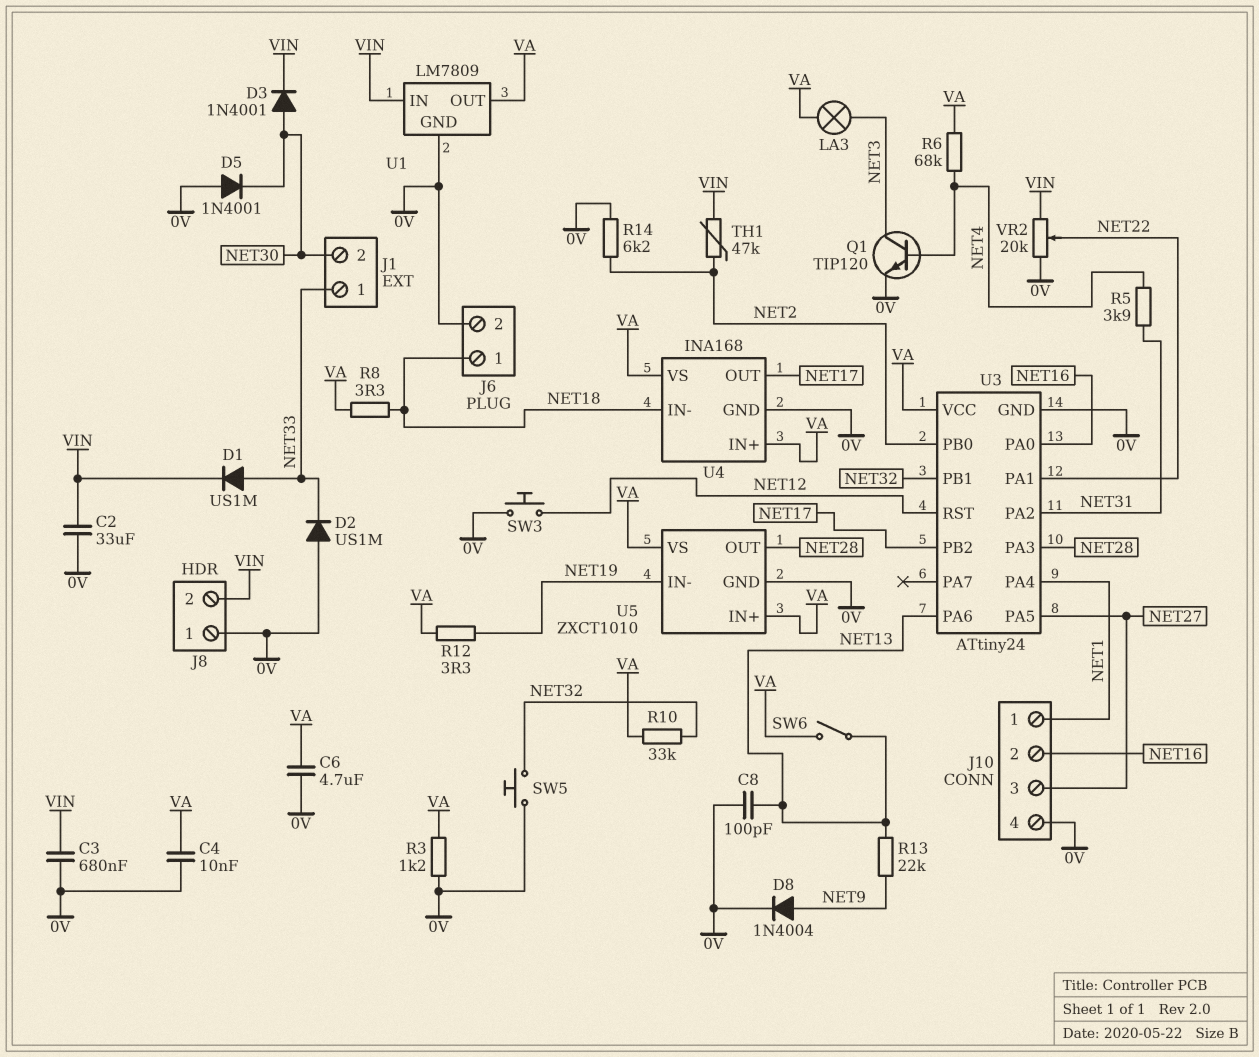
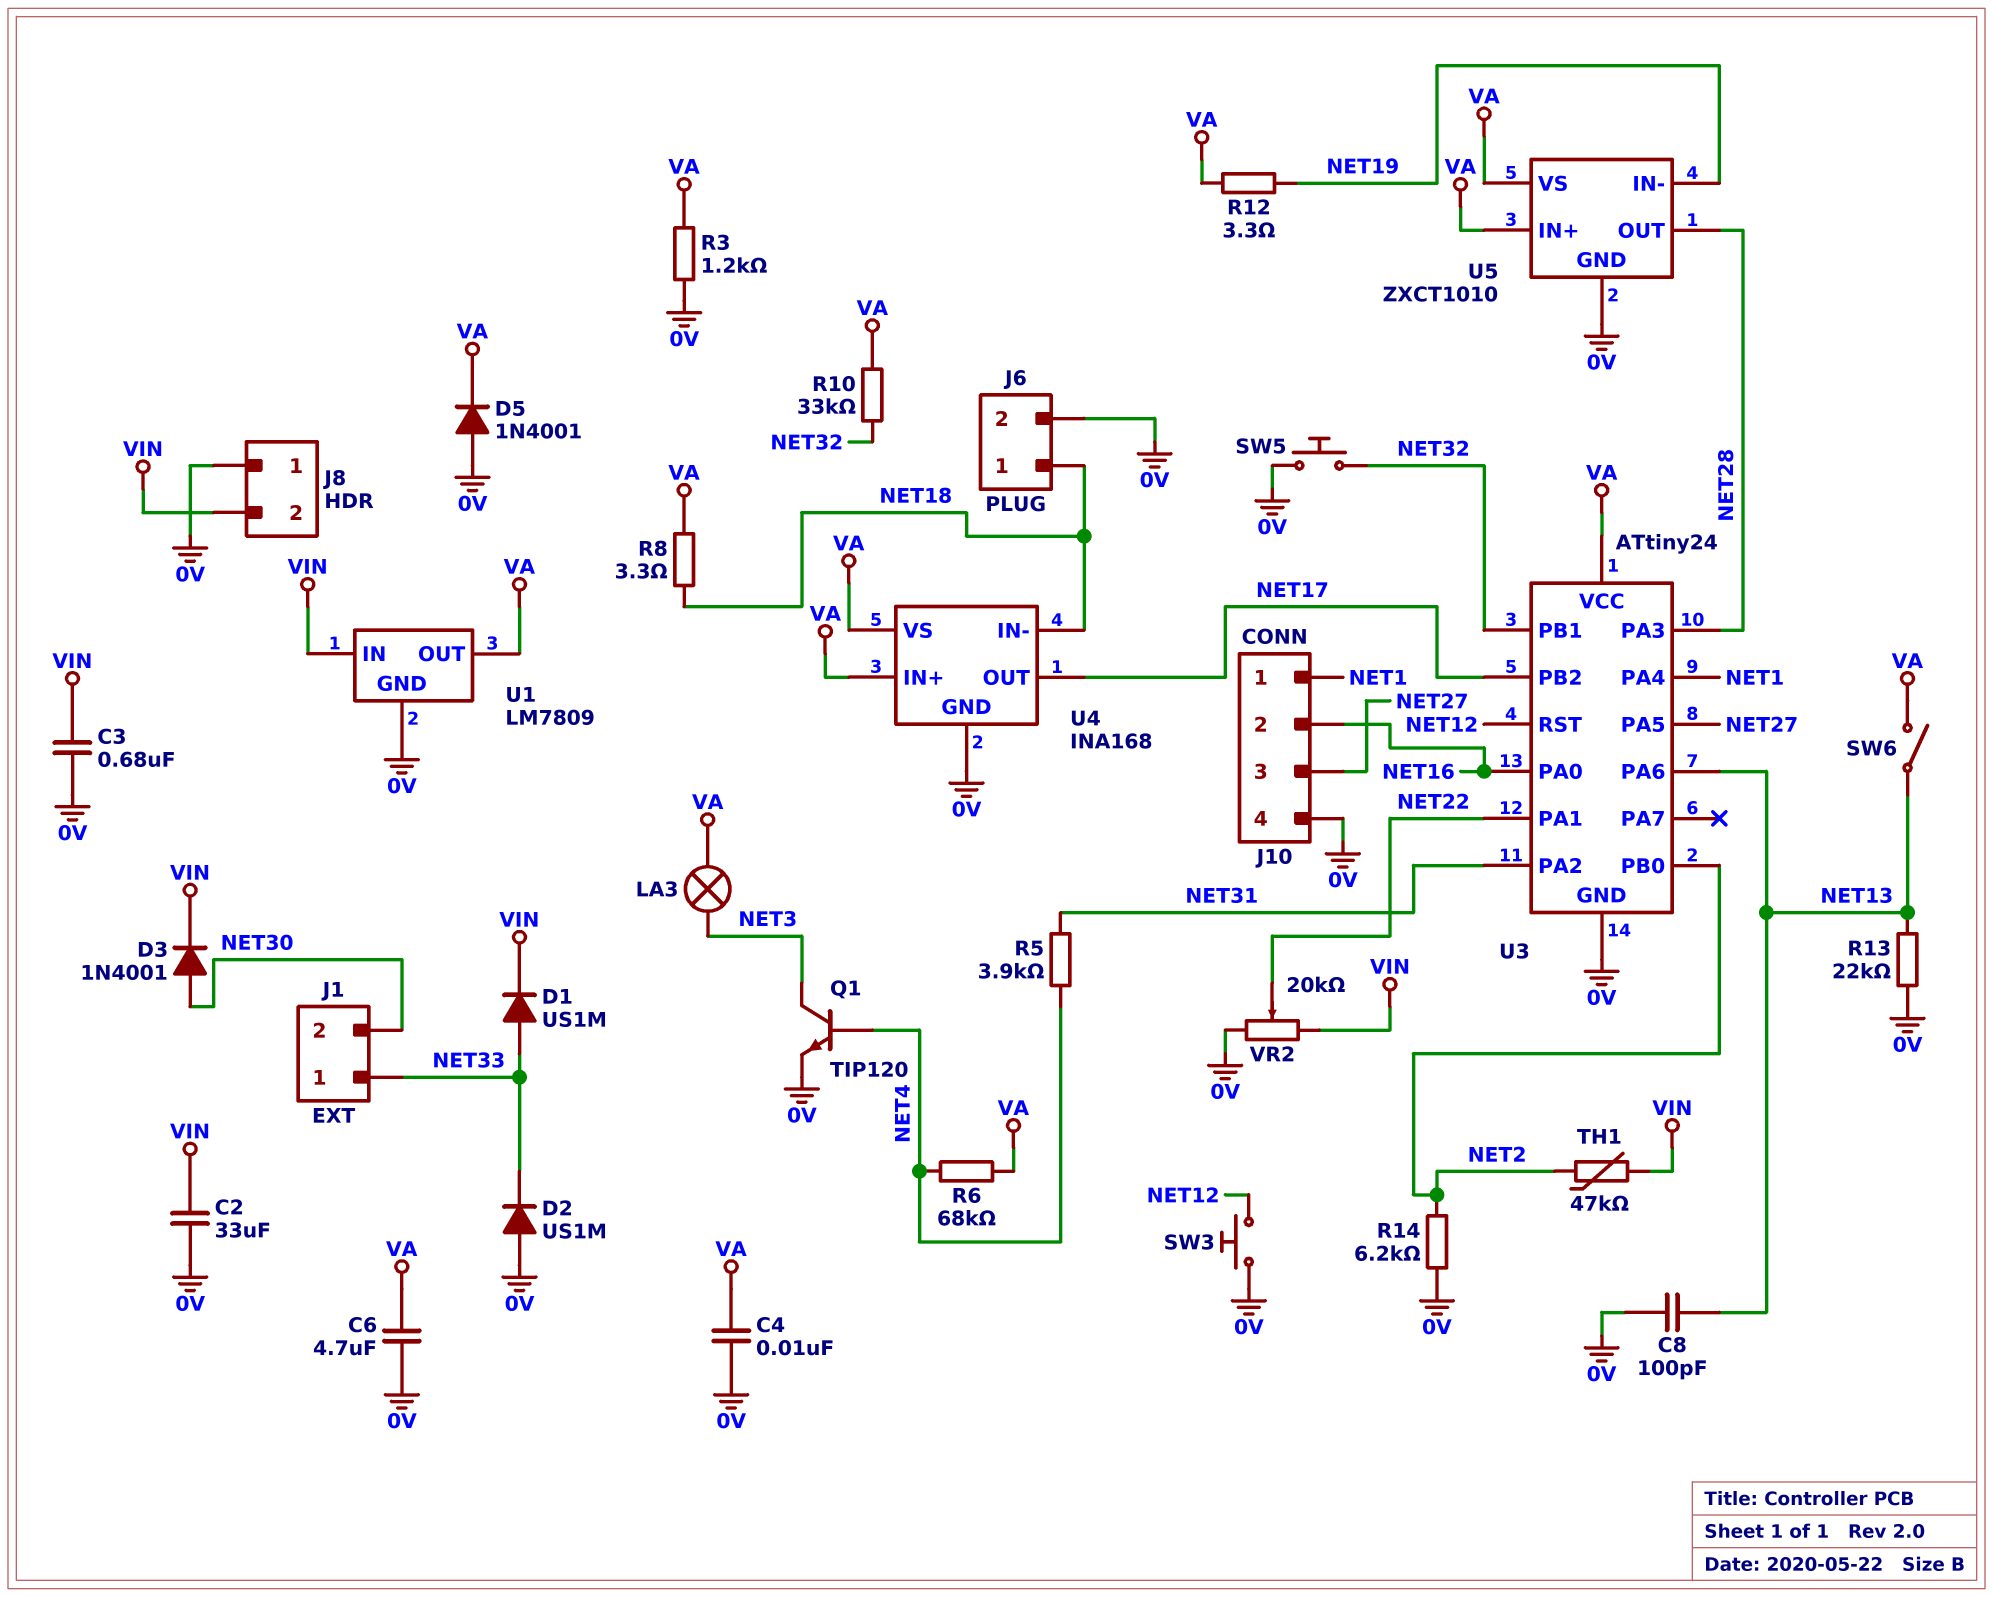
D5: diode 1N4001 (A 0V, K NET30) -> diode 1N4001 (A 0V, K VA)
D8: diode 1N4004 (A NET9, K 0V) -> none
R13: 22k (NET9, NET13) -> 22k (0V, NET13)

